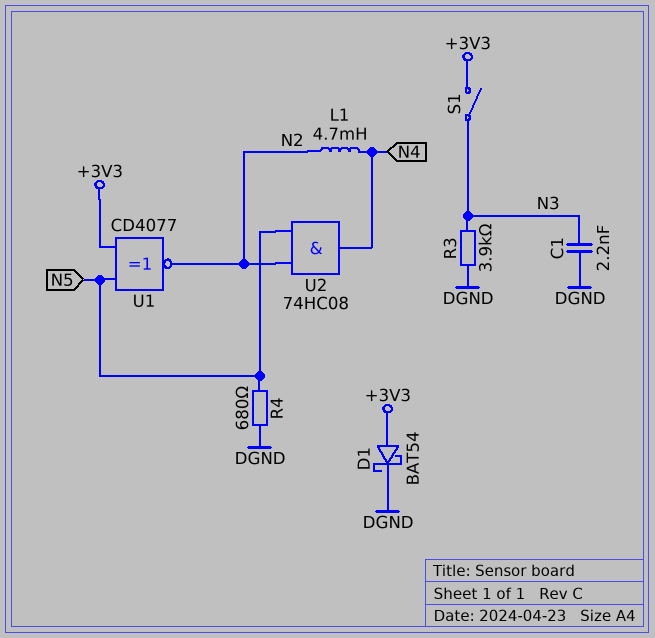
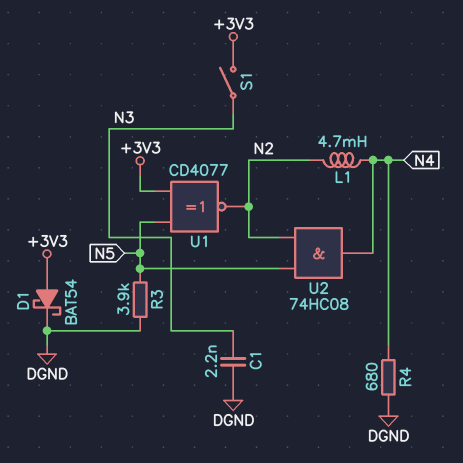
R3: 3.9k (DGND, N3) -> 3.9k (DGND, N5)
R4: 680 (DGND, N5) -> 680 (DGND, N4)

